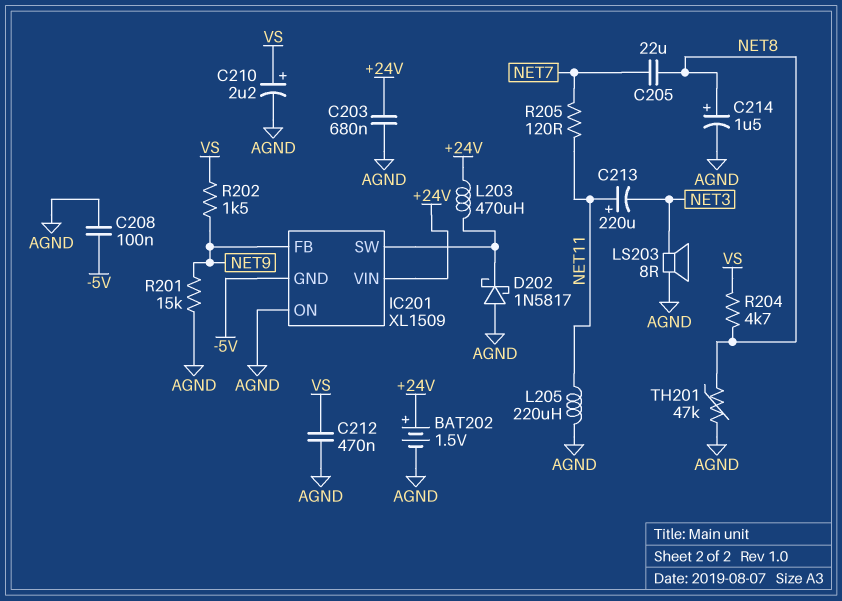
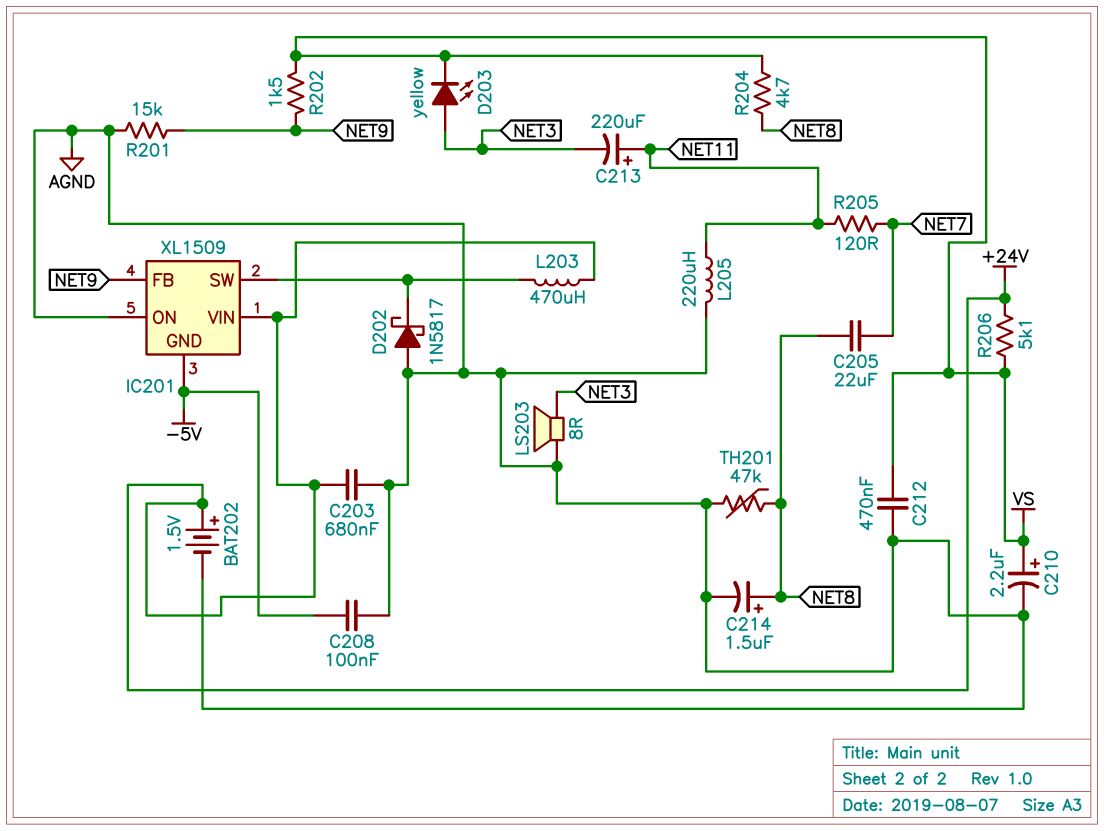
D203: none -> LED yellow (A NET3, K VS)
R206: none -> 5.1k (+24V, VS)

